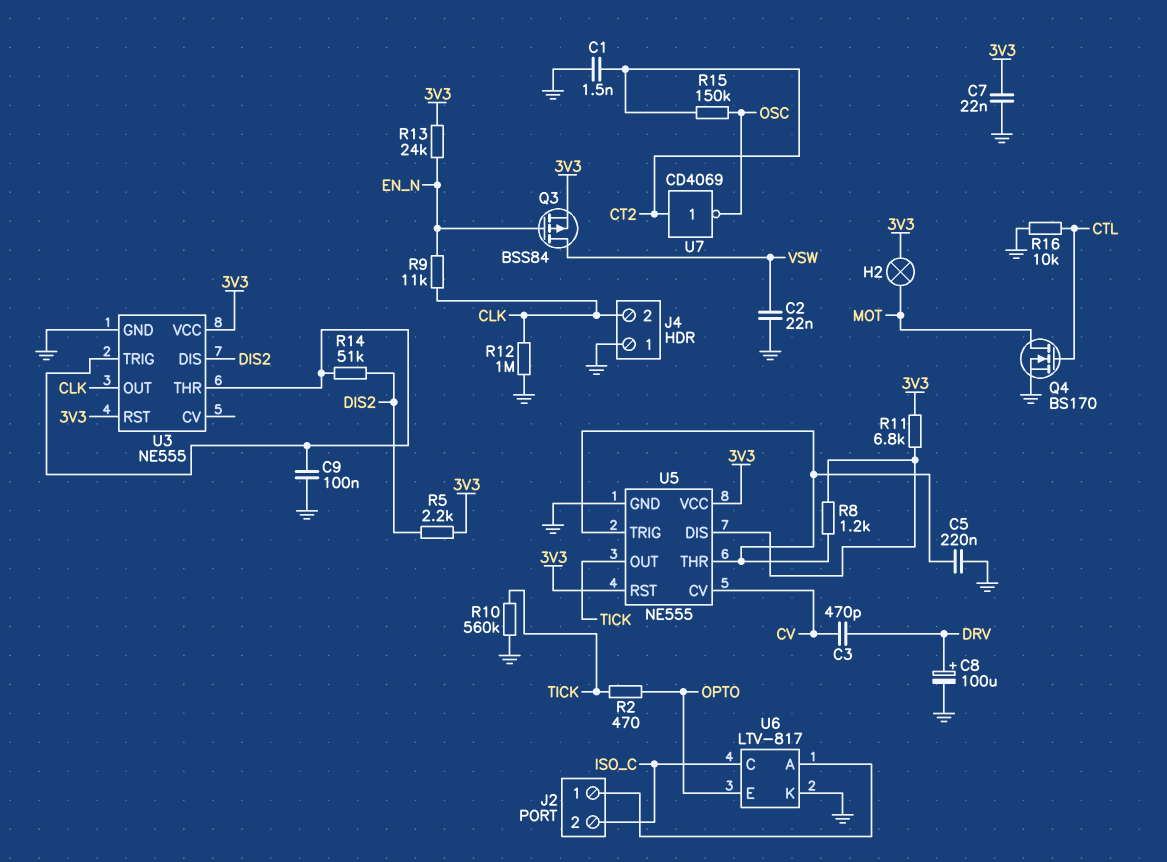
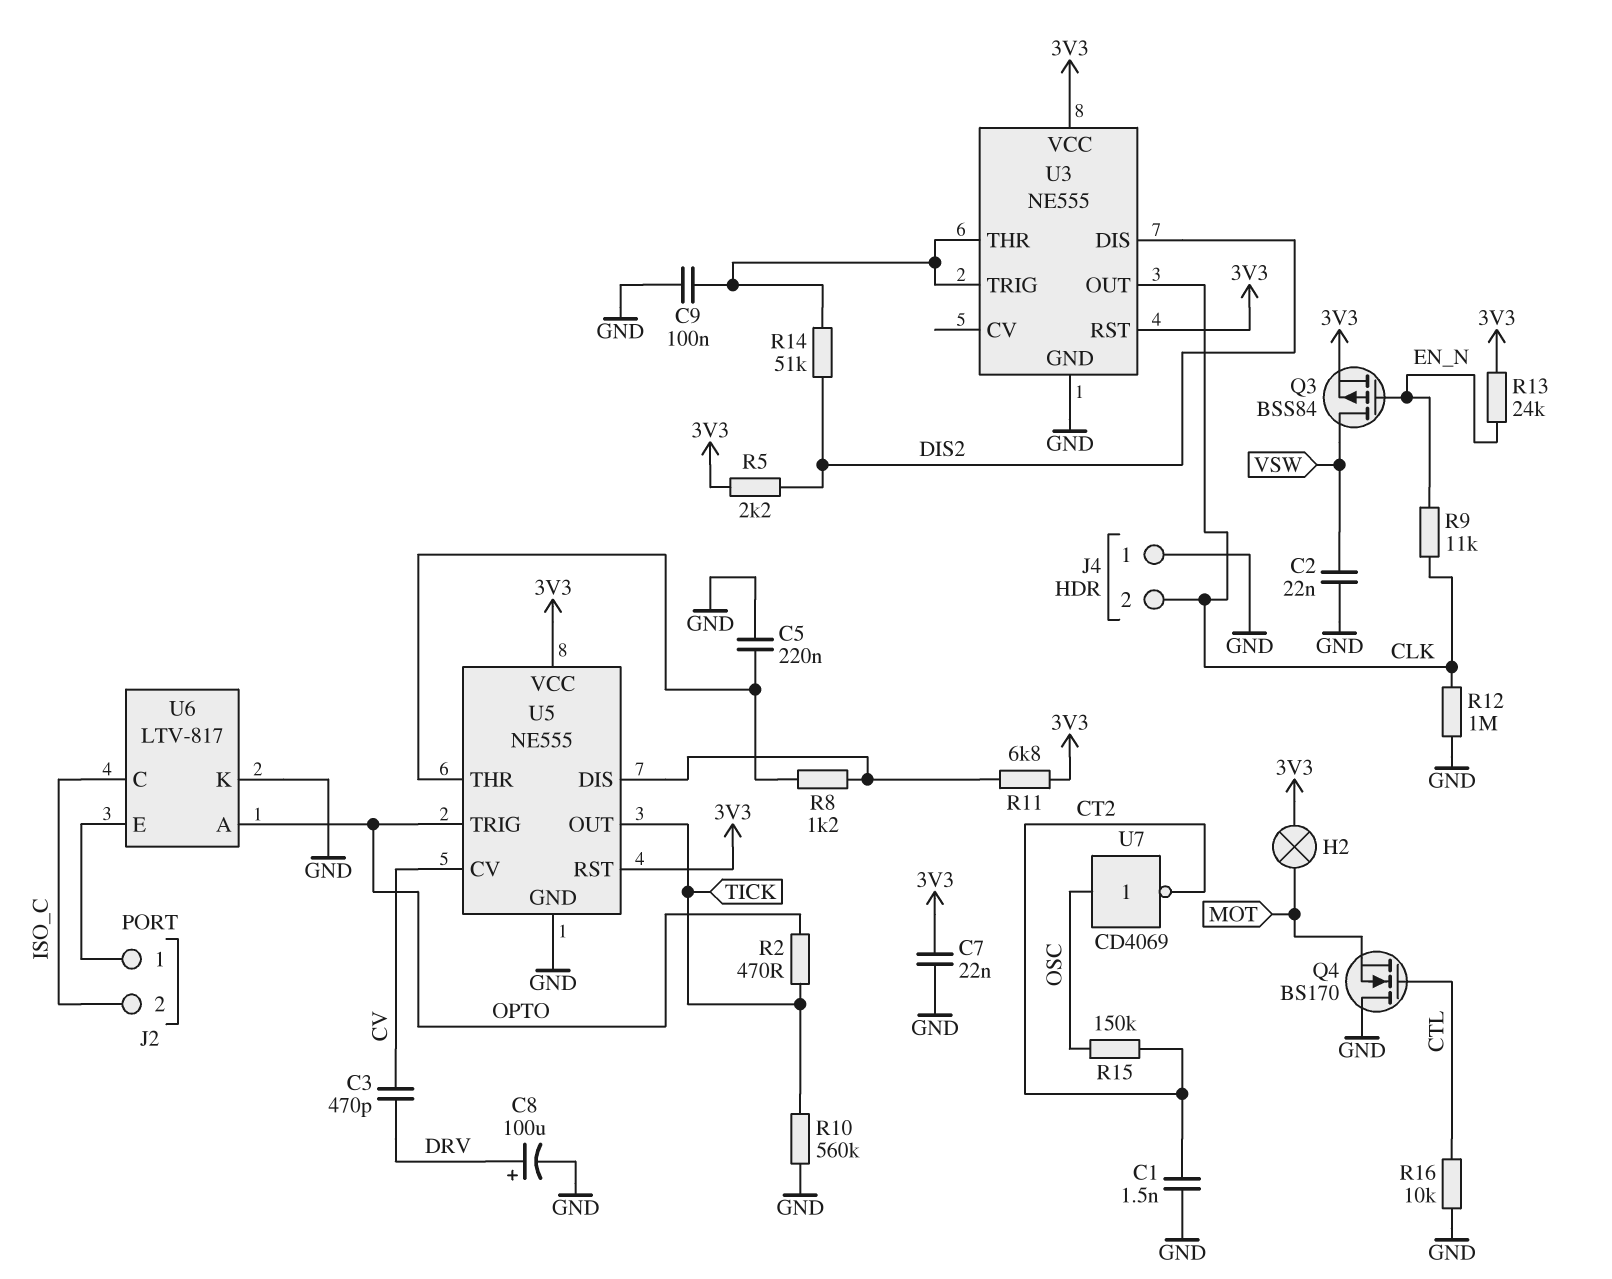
Q4: NMOS BS170 (G CTL, D MOT, S GND) -> NMOS BS170 (G CTL, D GND, S MOT)
U5 pin TRIG: U5/THR -> OPTO
U6 pin A: J2/1 -> OPTO
U6 pin E: OPTO -> J2/1
U7: NOT CD4069 (in CT2, out OSC) -> NOT CD4069 (in OSC, out CT2)

